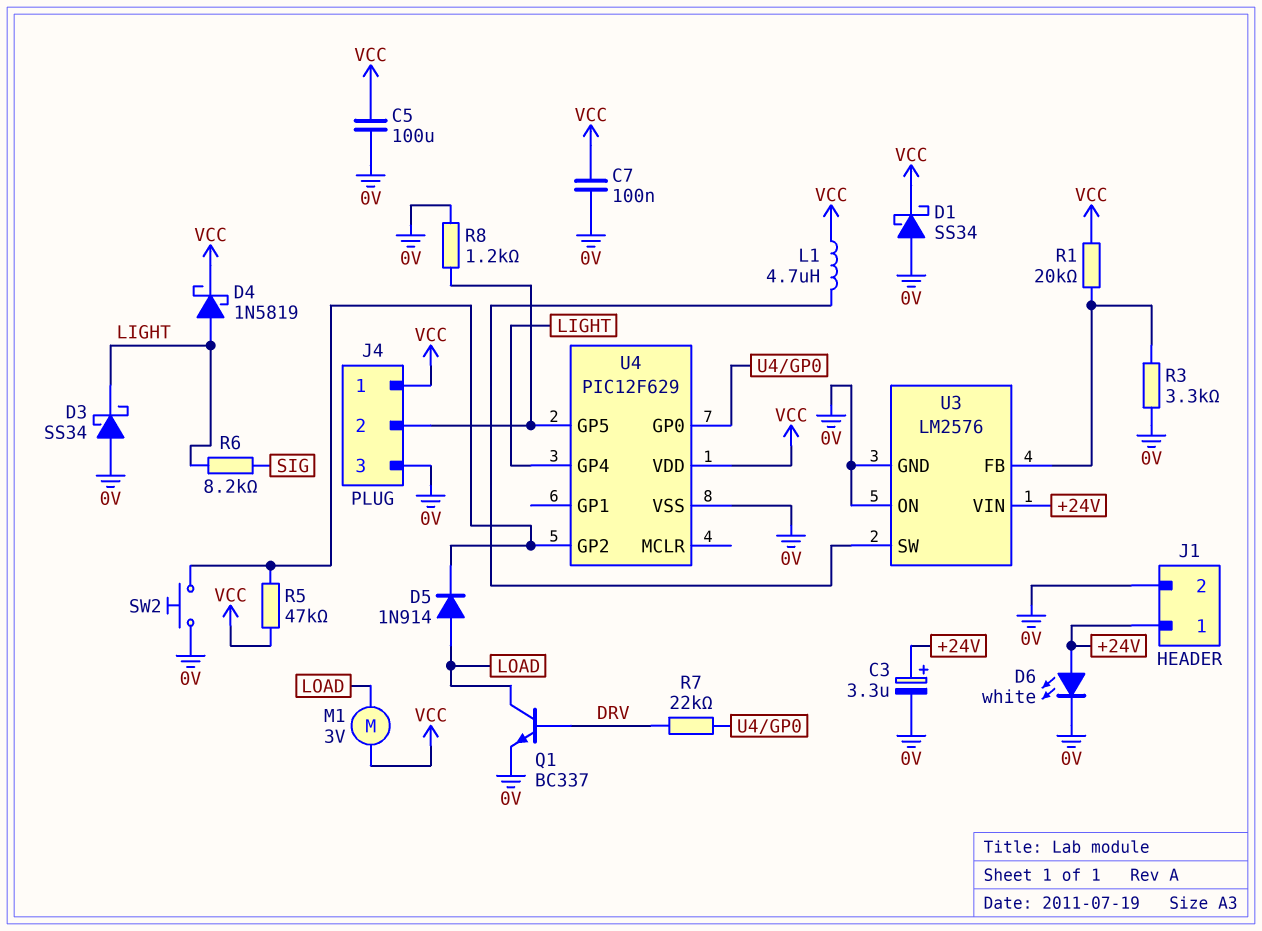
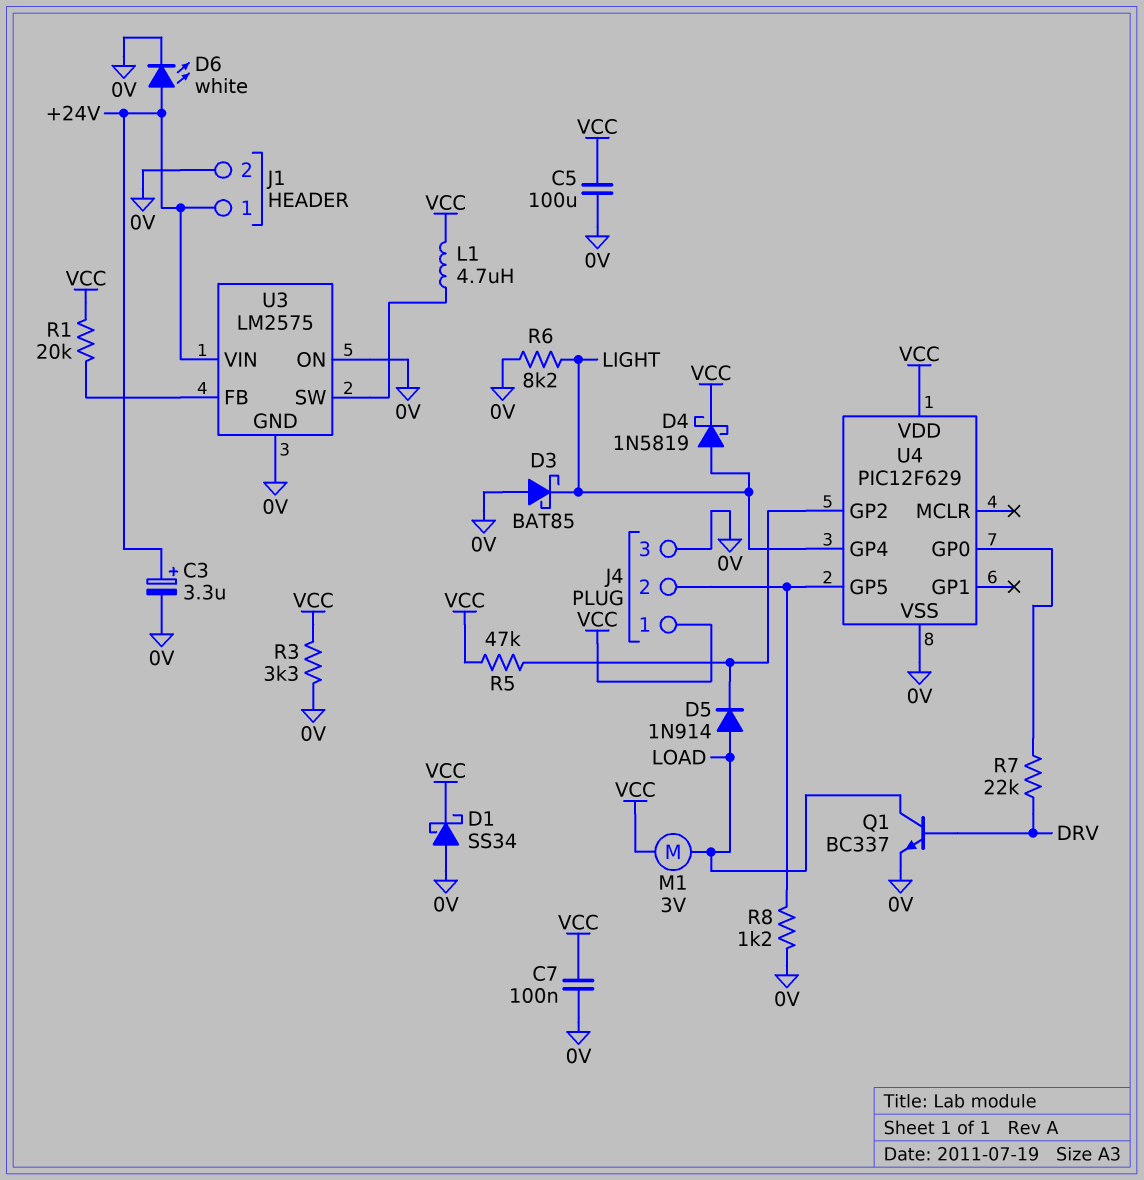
D3: schottky SS34 (A 0V, K LIGHT) -> schottky BAT85 (A 0V, K LIGHT)
R3: 3.3k (0V, U3/FB) -> 3.3k (0V, VCC)
R6: 8.2k (LIGHT, SIG) -> 8.2k (0V, LIGHT)
SW2: button (0V, U4/GP2) -> none
U3: LM2576 -> LM2575

